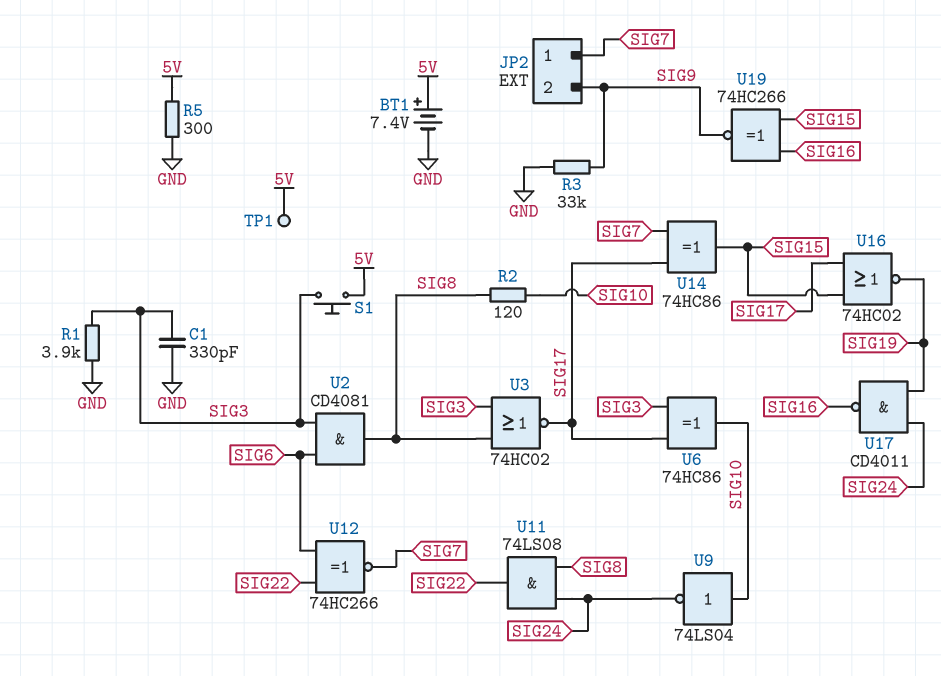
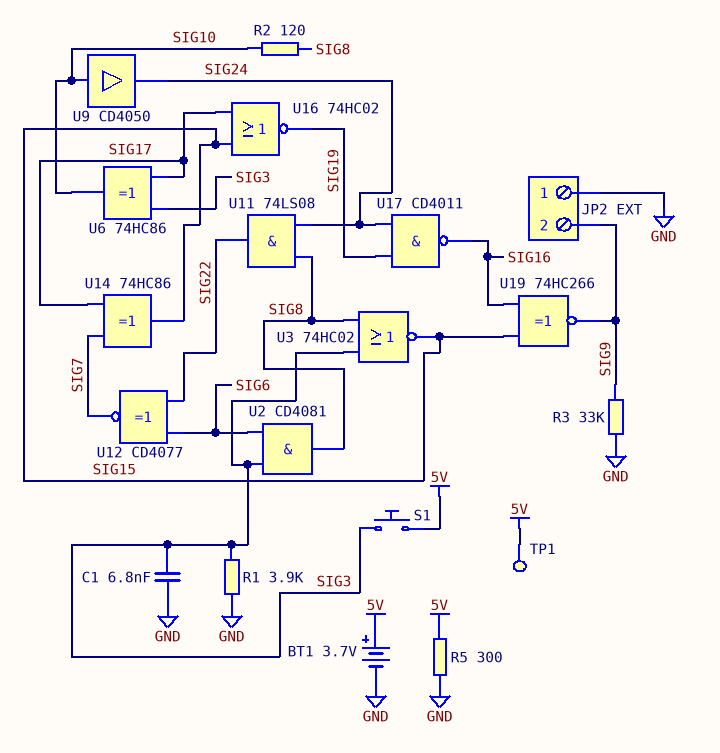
BT1: 7.4V (plus 5V, minus GND) -> 3.7V (plus 5V, minus GND)
C1: 330pF (GND, SIG3) -> 6.8nF (GND, SIG3)
JP2 pin 1: SIG7 -> GND
U3: NOR 74HC02 (in SIG3, in SIG8, out SIG17) -> NOR 74HC02 (in SIG3, in SIG8, out SIG15)
U9: NOT 74LS04 (in SIG10, out SIG24) -> buffer CD4050 (in SIG10, out SIG24)
U12: XNOR 74HC266 (in SIG6, in SIG22, out SIG7) -> XNOR CD4077 (in SIG6, in SIG22, out SIG7)

